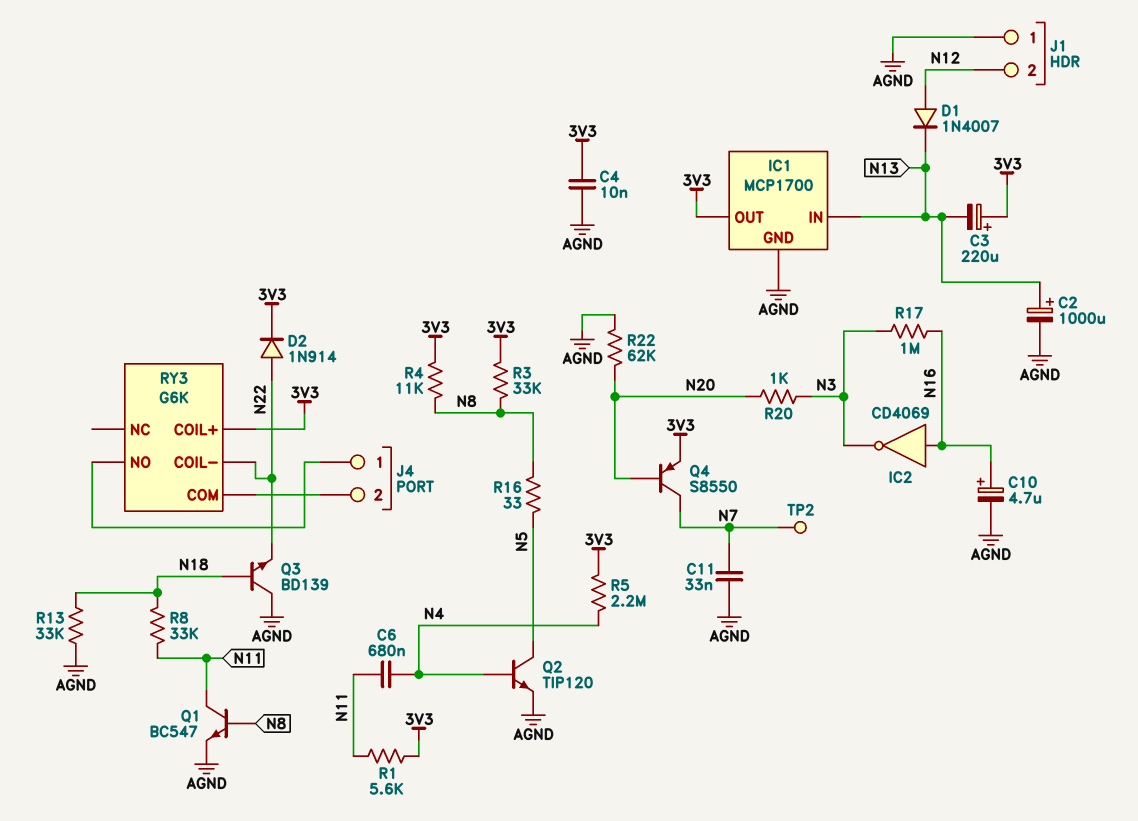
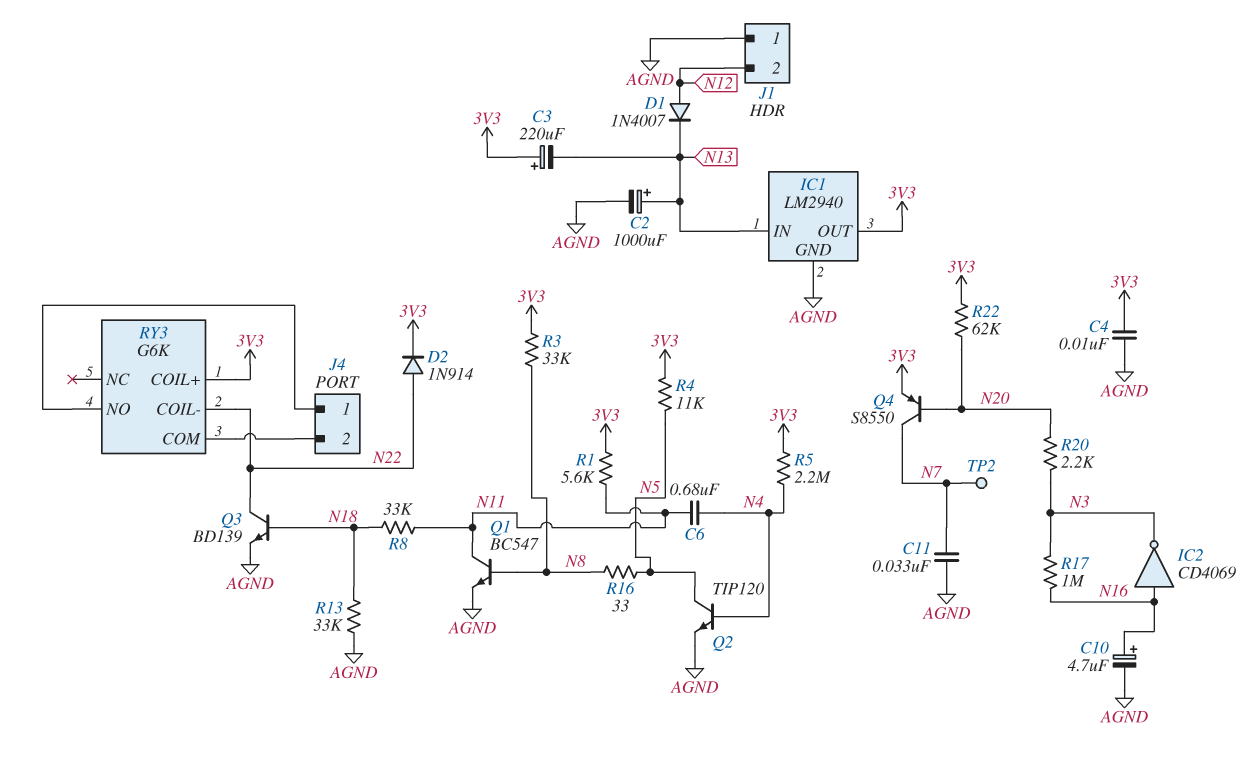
IC1: MCP1700 -> LM2940
Q3: NPN BD139 (B N18, C AGND, E N22) -> NPN BD139 (B N18, C N22, E AGND)
R4: 11k (3V3, N8) -> 11k (3V3, N5)
R20: 1k (N3, N20) -> 2.2k (N3, N20)
R22: 62k (AGND, N20) -> 62k (3V3, N20)

